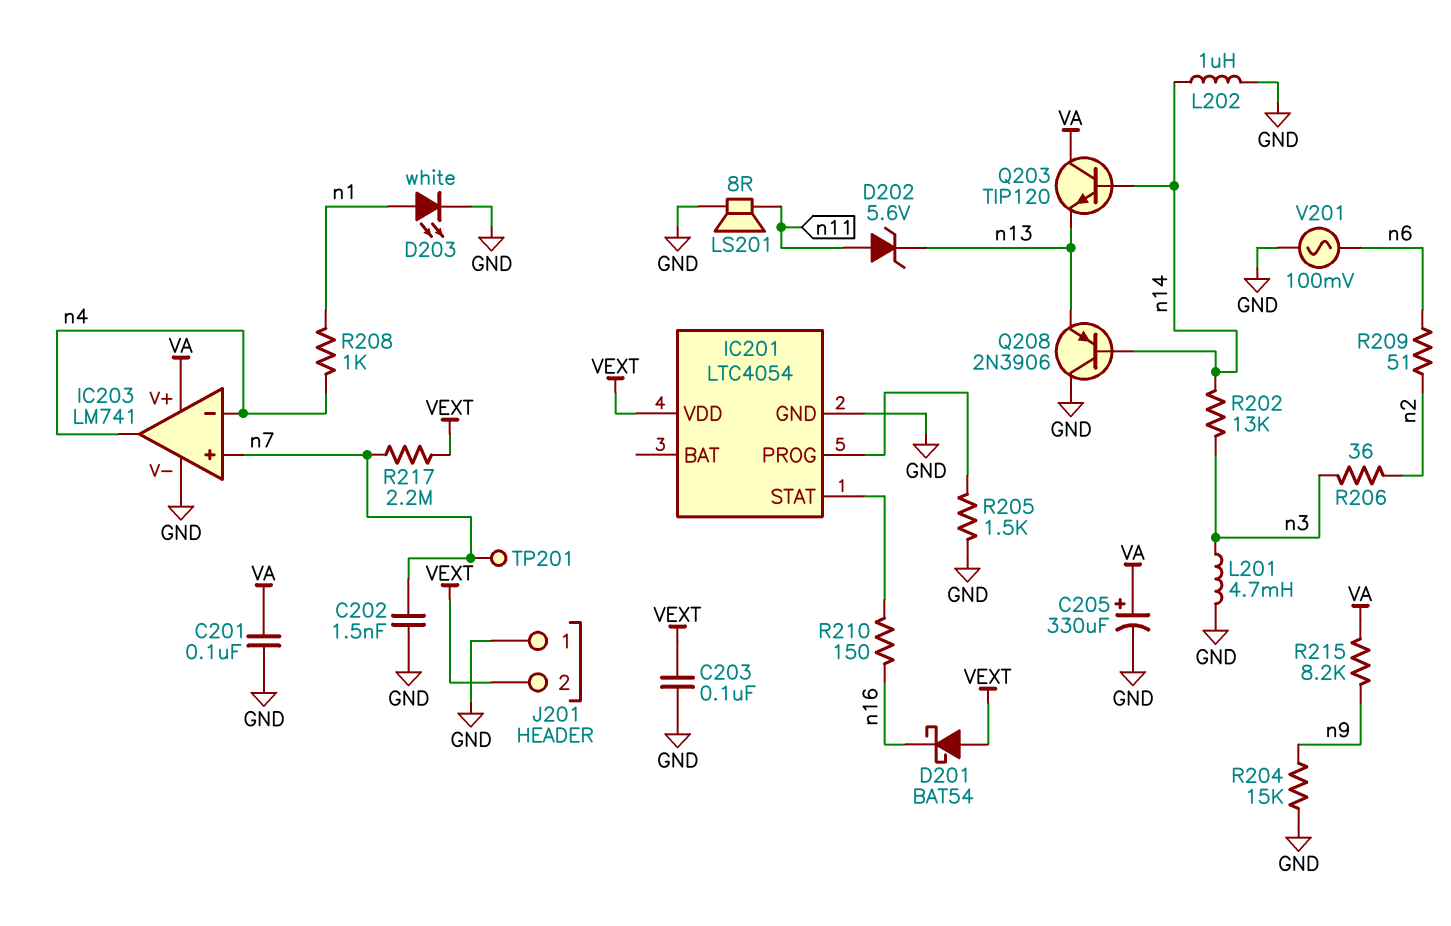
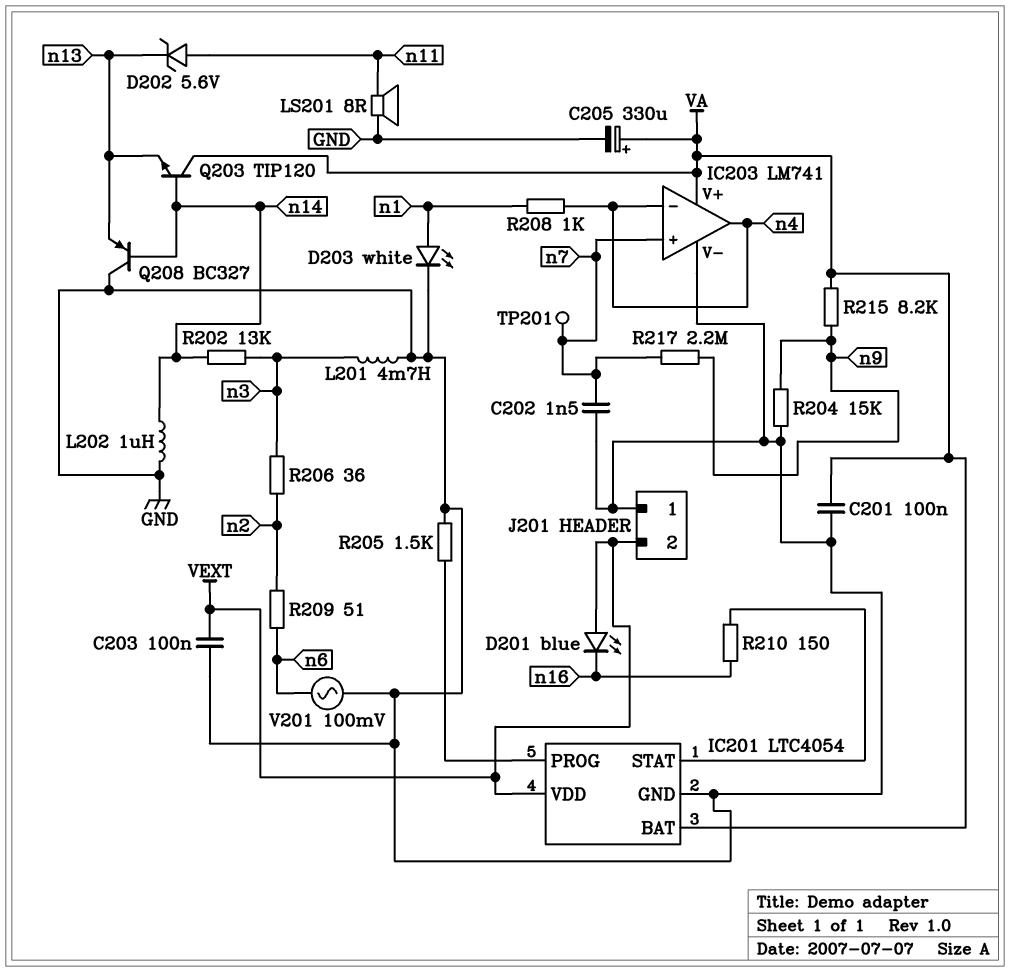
D201: schottky BAT54 (A VEXT, K n16) -> LED blue (A VEXT, K n16)
IC201 pin BAT: none -> VA
Q208: PNP 2N3906 (B n14, C GND, E n13) -> PNP BC327 (B n14, C GND, E n13)
R217: 2.2M (VEXT, n7) -> 2.2M (n7, n9)

